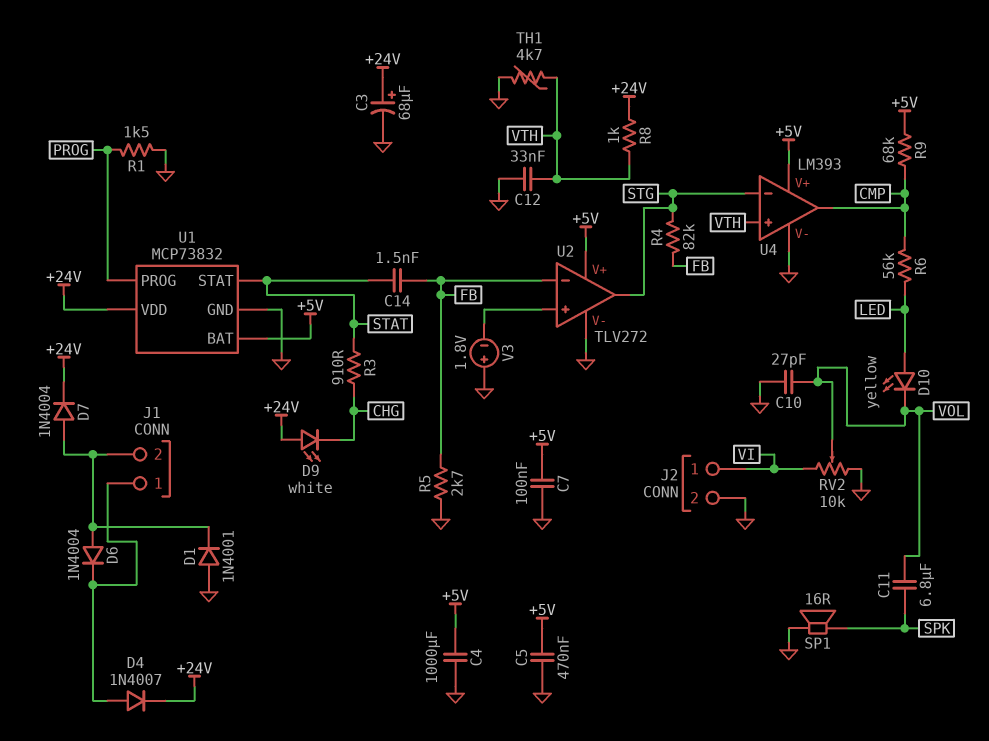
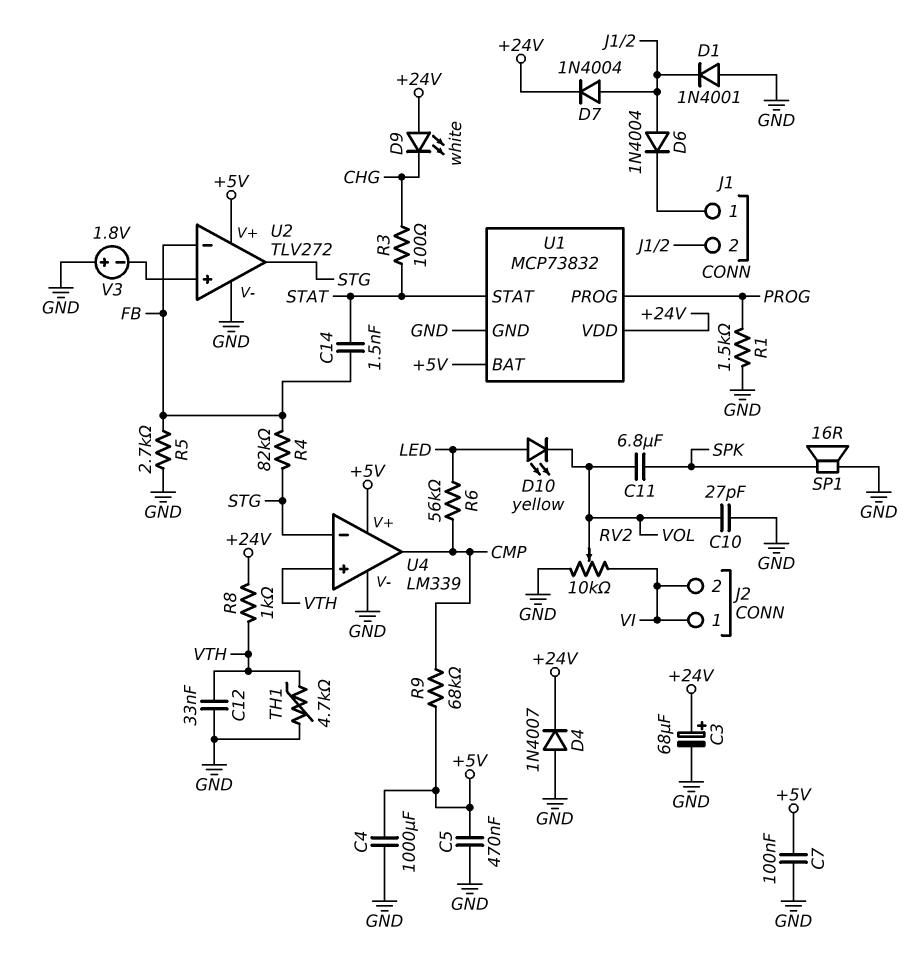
D4: diode 1N4007 (A J1/1, K +24V) -> diode 1N4007 (A GND, K +24V)
J2 pin 2: GND -> VI
R3: 910 (CHG, STAT) -> 100 (CHG, STAT)
U4: LM393 -> LM339

